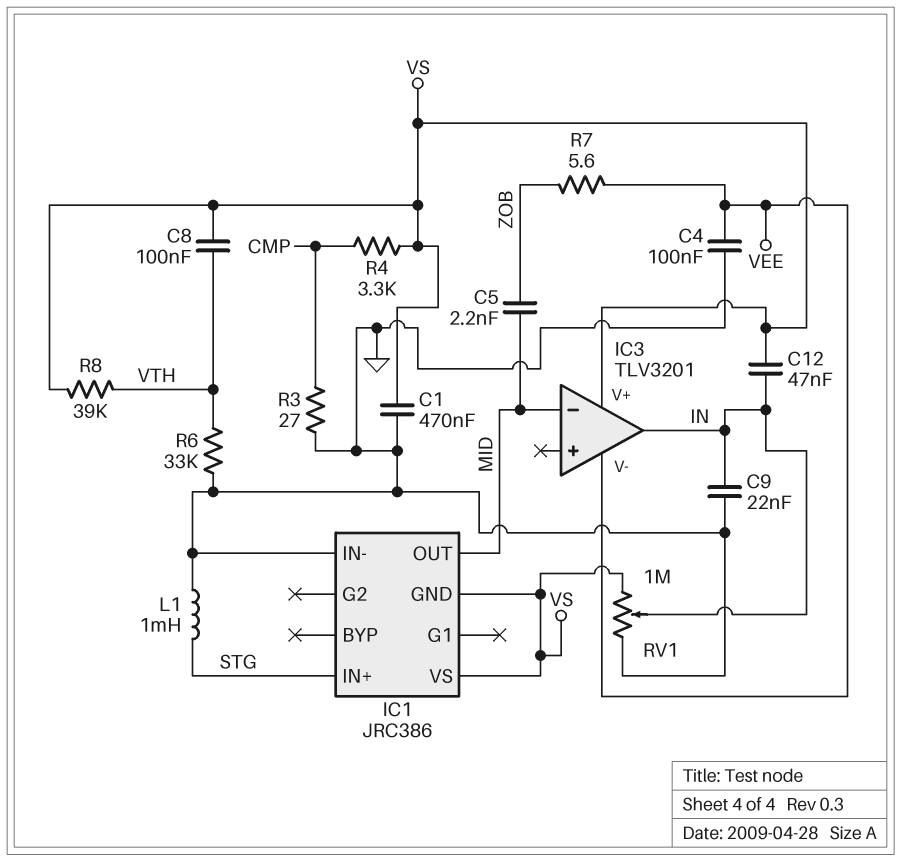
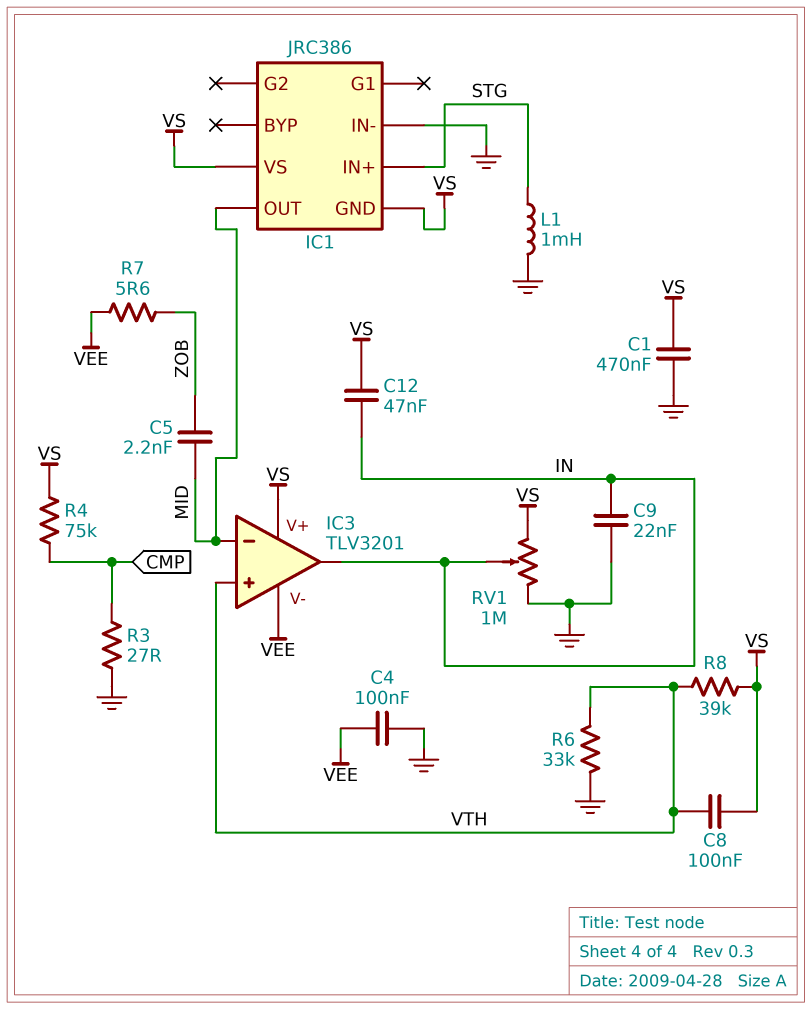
IC3 pin in+: none -> VTH
R4: 3.3k (CMP, VS) -> 75k (CMP, VS)

